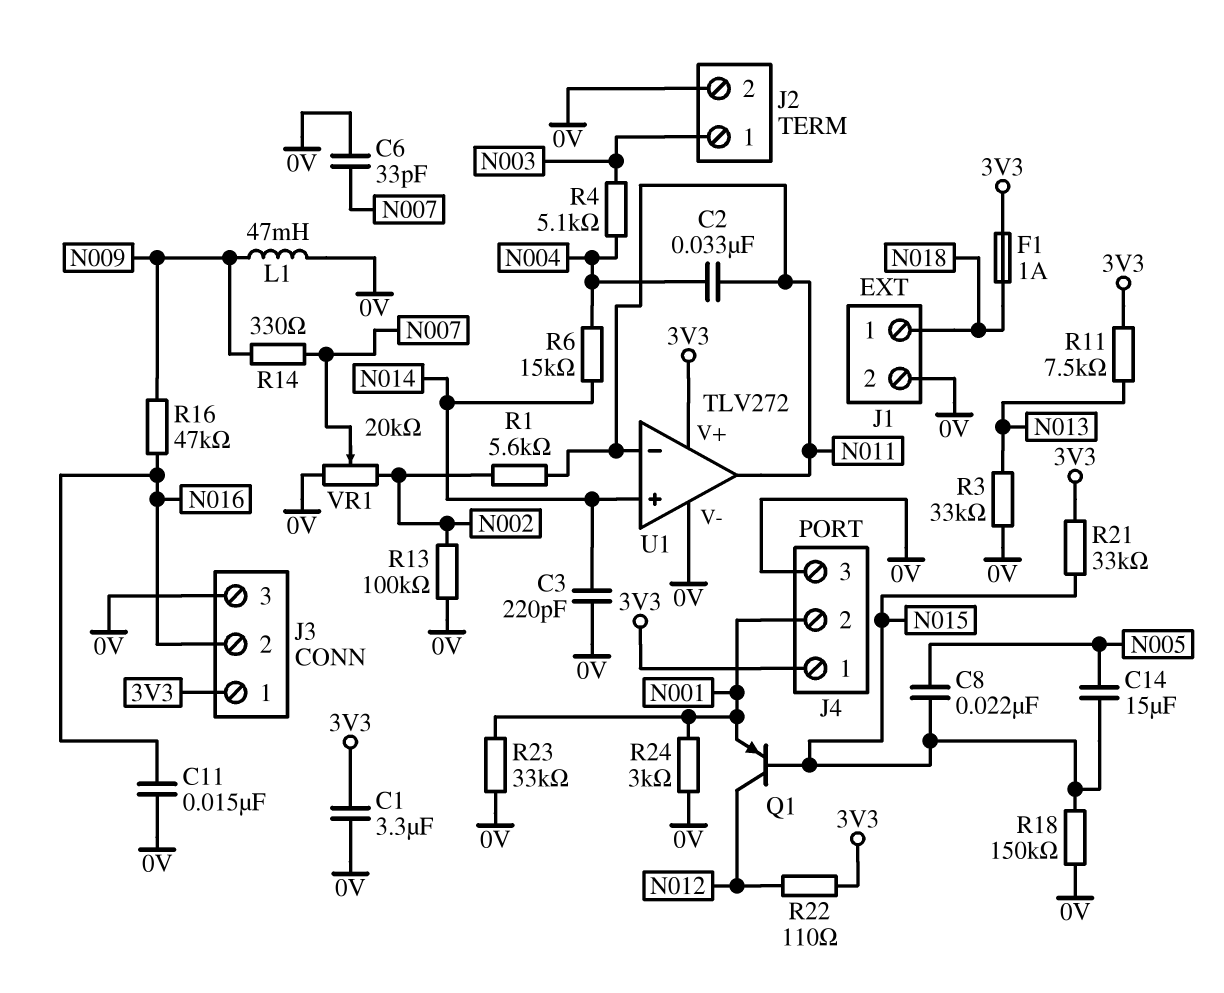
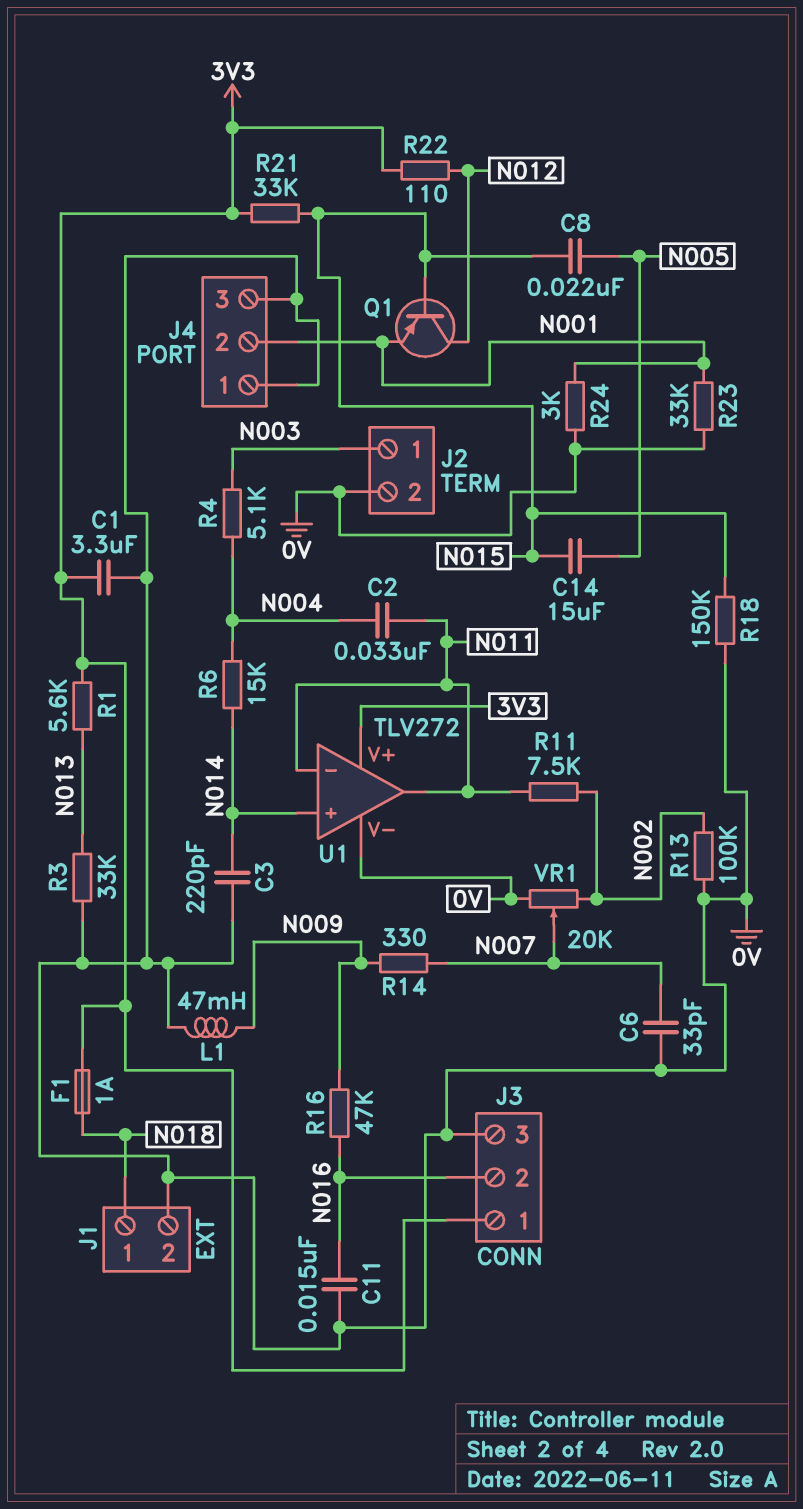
J4 pin 1: 3V3 -> 0V
R1: 5.6k (N002, N011) -> 5.6k (3V3, N013)
R11: 7.5k (3V3, N013) -> 7.5k (N002, N011)

